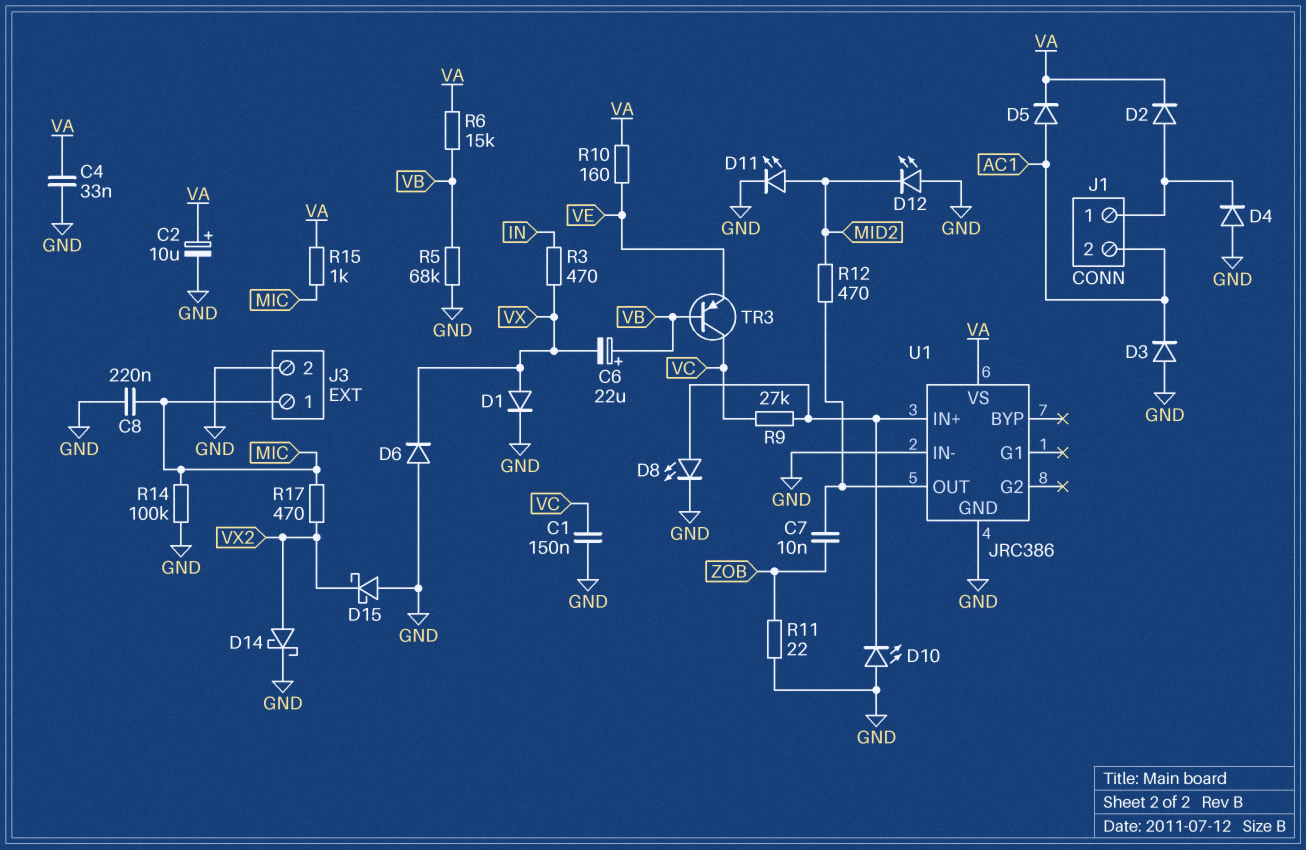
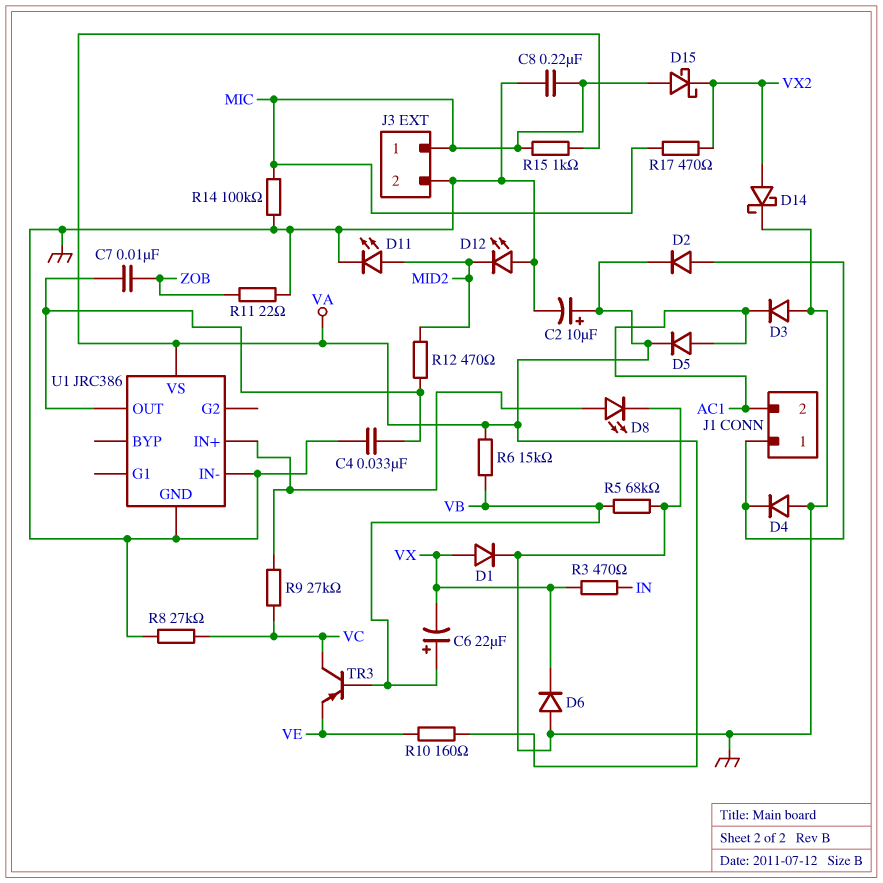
C1: 150nF (GND, VC) -> none
C4: 33nF (GND, VA) -> 33nF (GND, U1/OUT)
D10: LED (A GND, K U1/IN+) -> none
D15: schottky (A GND, K VX2) -> schottky (A MIC, K VX2)
R8: none -> 27k (GND, VC)

